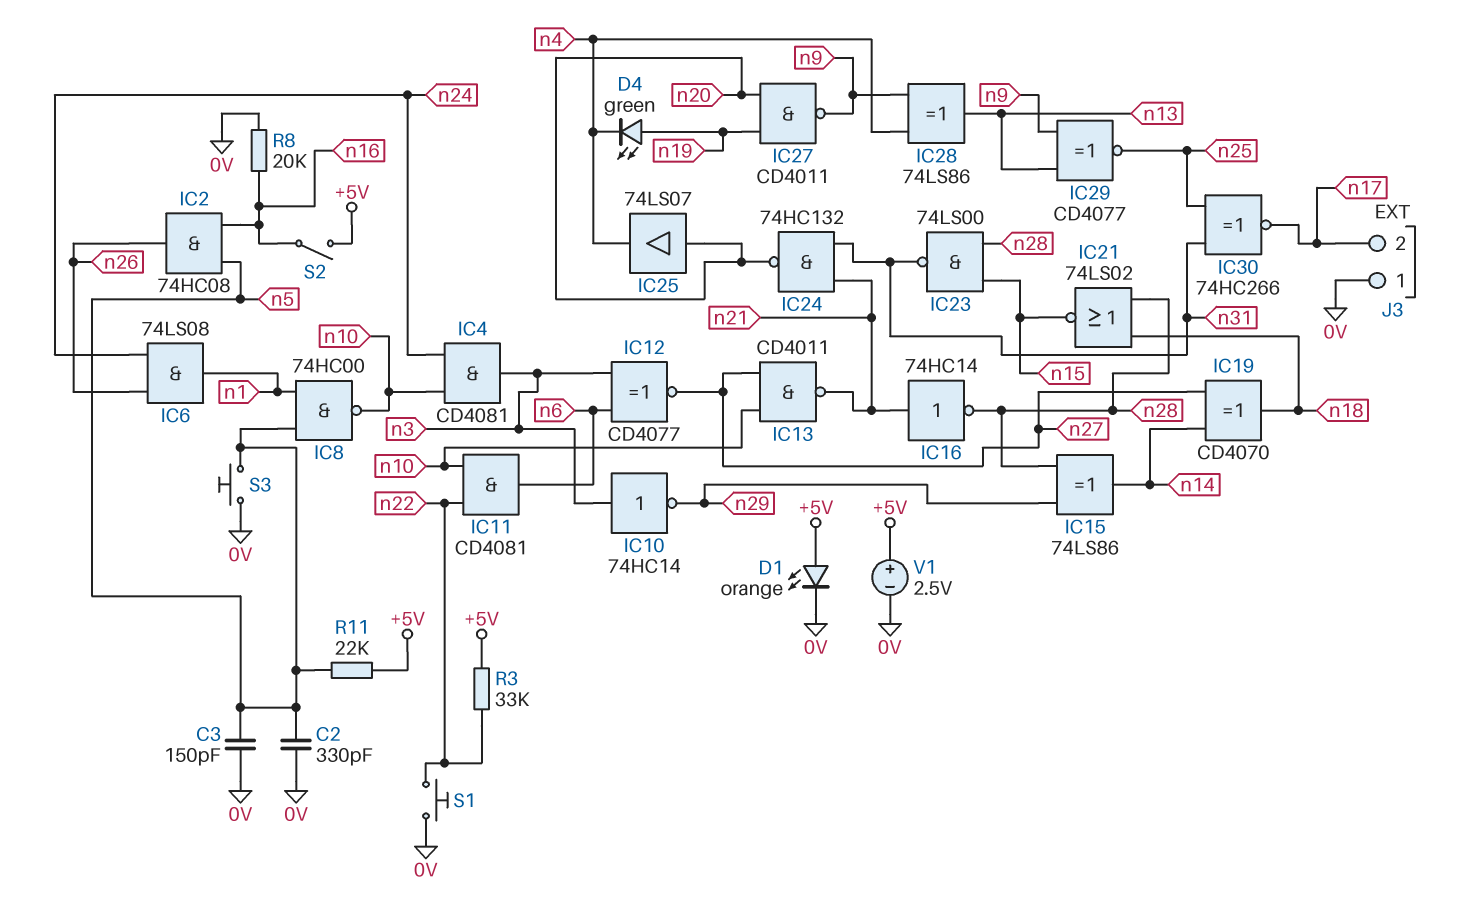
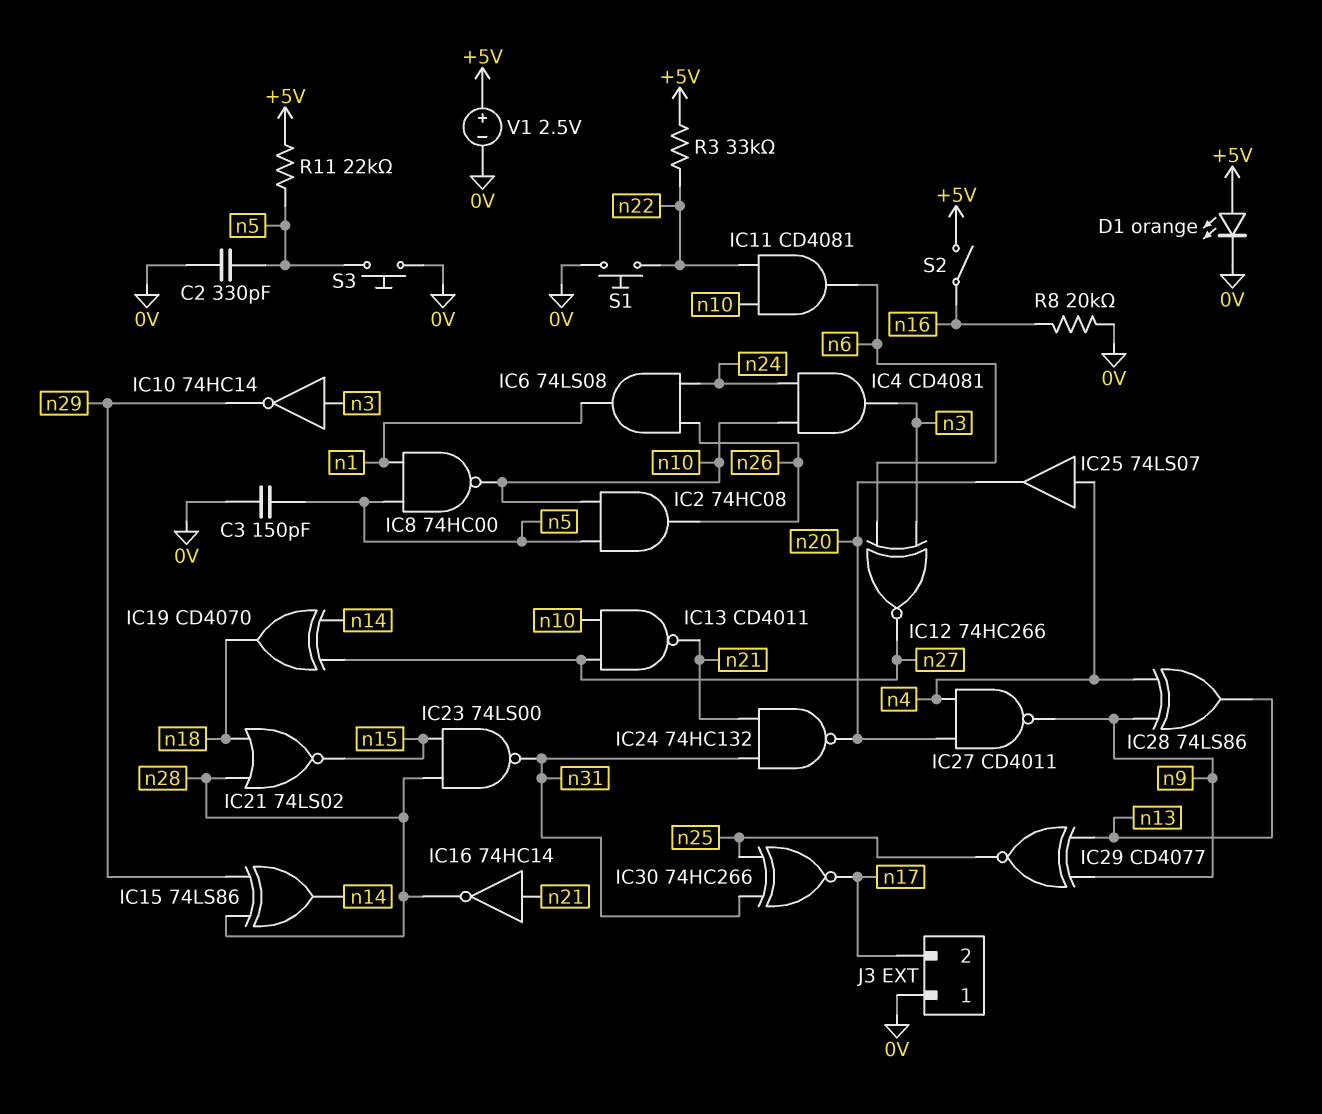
D4: LED green (A n19, K n4) -> none
IC2: AND 74HC08 (in n5, in n16, out n26) -> AND 74HC08 (in n5, in n10, out n26)
IC12: XNOR CD4077 (in n3, in n6, out n27) -> XNOR 74HC266 (in n3, in n6, out n27)
IC25: buffer 74LS07 (in n20, out n4) -> buffer 74LS07 (in n4, out n20)
IC27: NAND CD4011 (in n19, in n20, out n9) -> NAND CD4011 (in n4, in n20, out n9)

